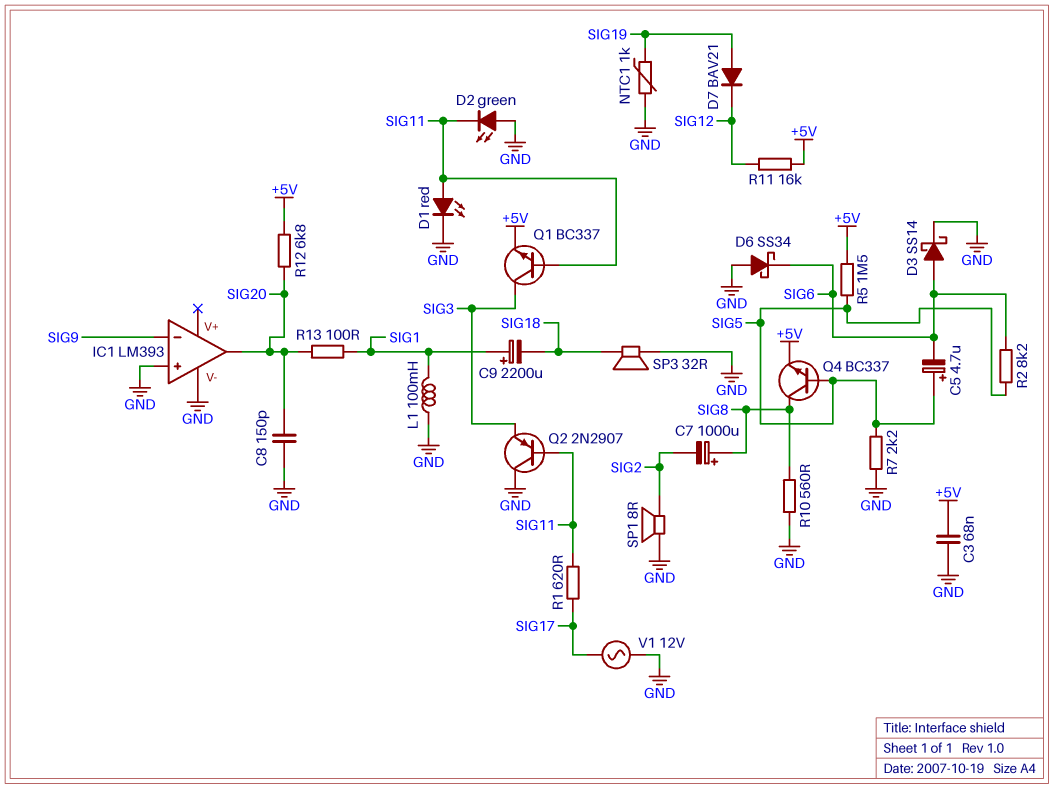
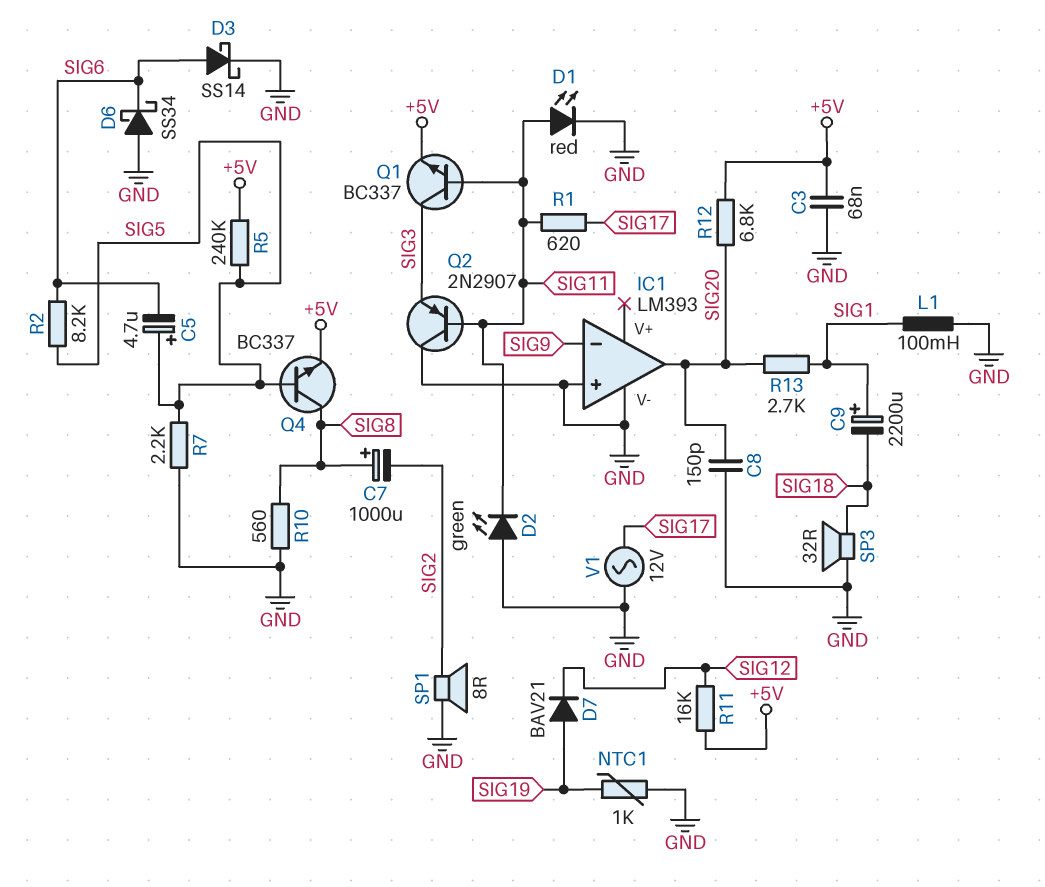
R5: 1.5M (+5V, SIG5) -> 240k (+5V, SIG5)
R13: 100 (SIG1, SIG20) -> 2.7k (SIG1, SIG20)

